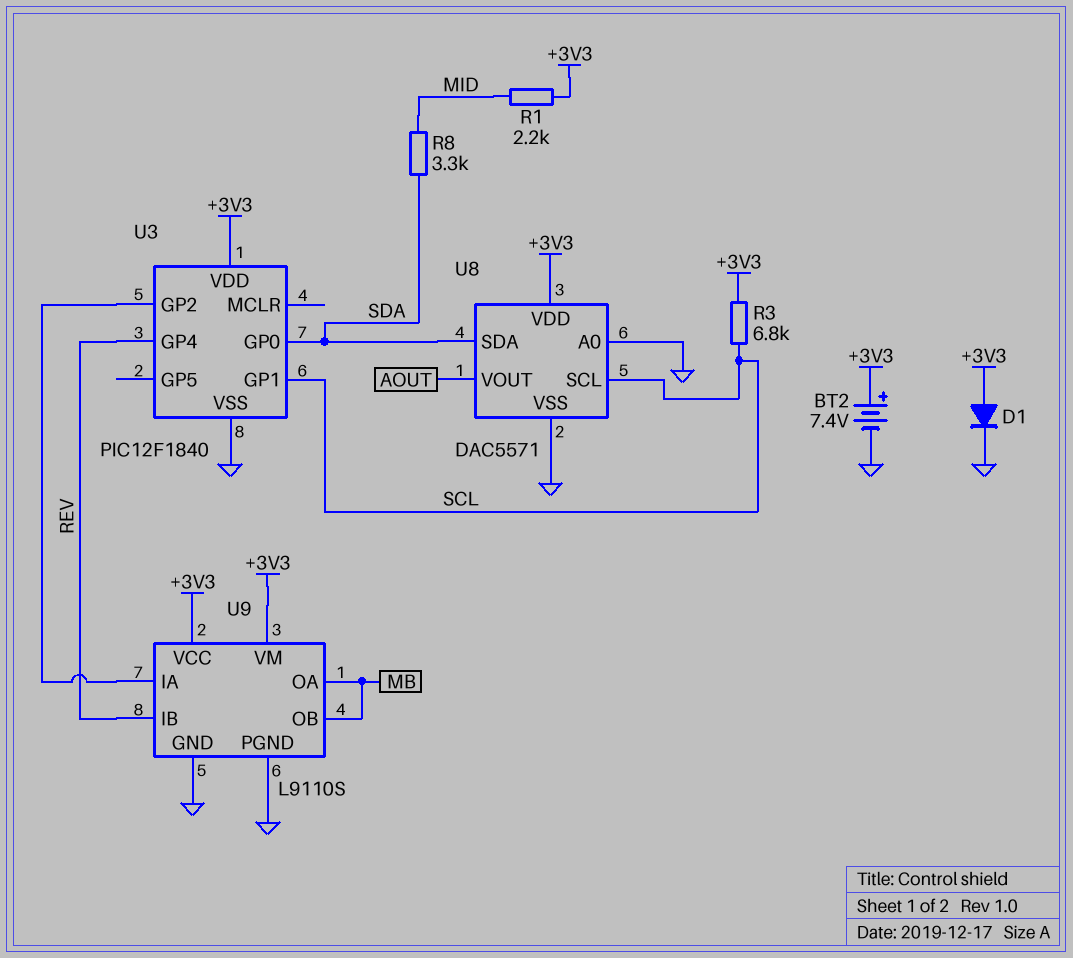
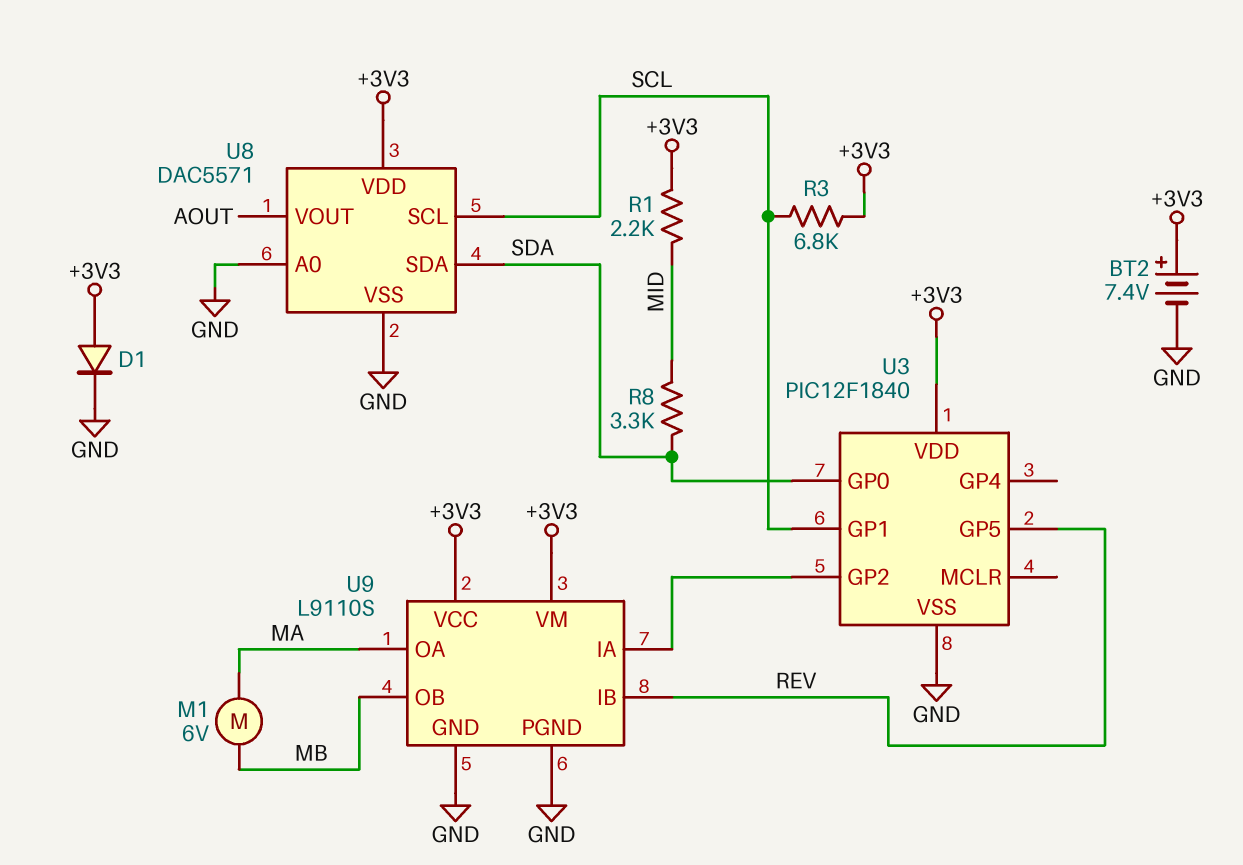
M1: none -> motor 6V (MA, MB)
U3 pin GP4: REV -> none
U3 pin GP5: none -> REV
U9 pin OA: MB -> MA

